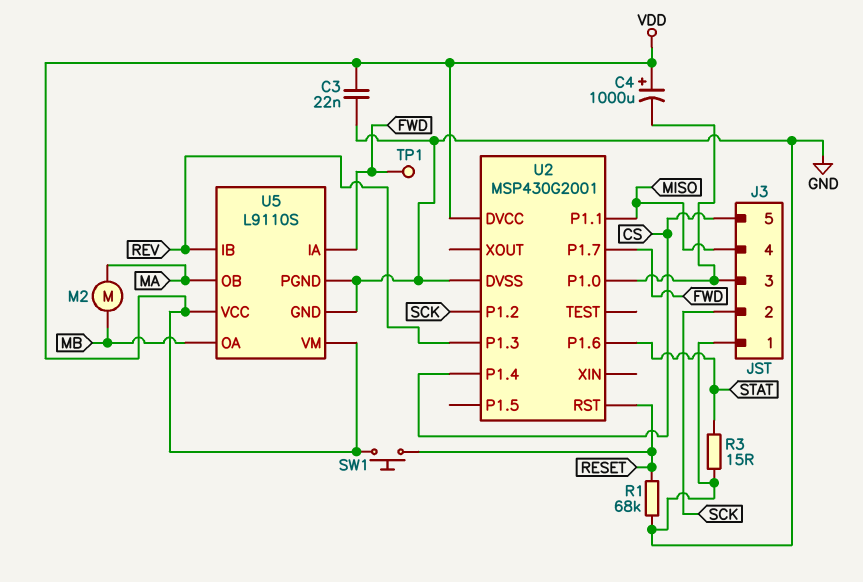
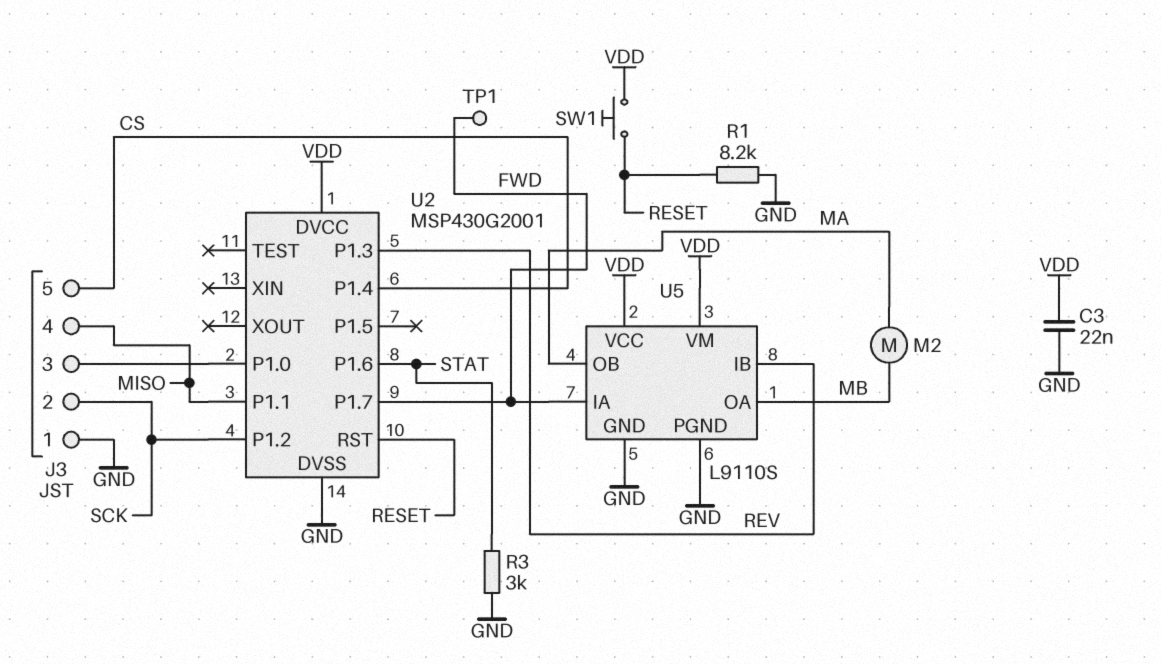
C4: 1000uF (plus VDD, minus J3/3) -> none
R1: 68k (GND, RESET) -> 8.2k (GND, RESET)
R3: 15 (GND, STAT) -> 3k (GND, STAT)

